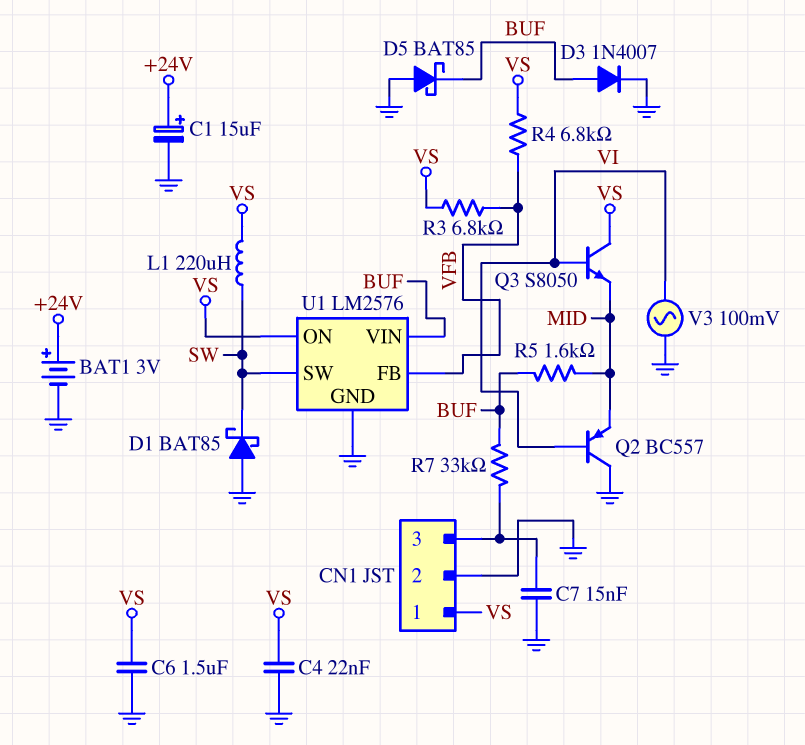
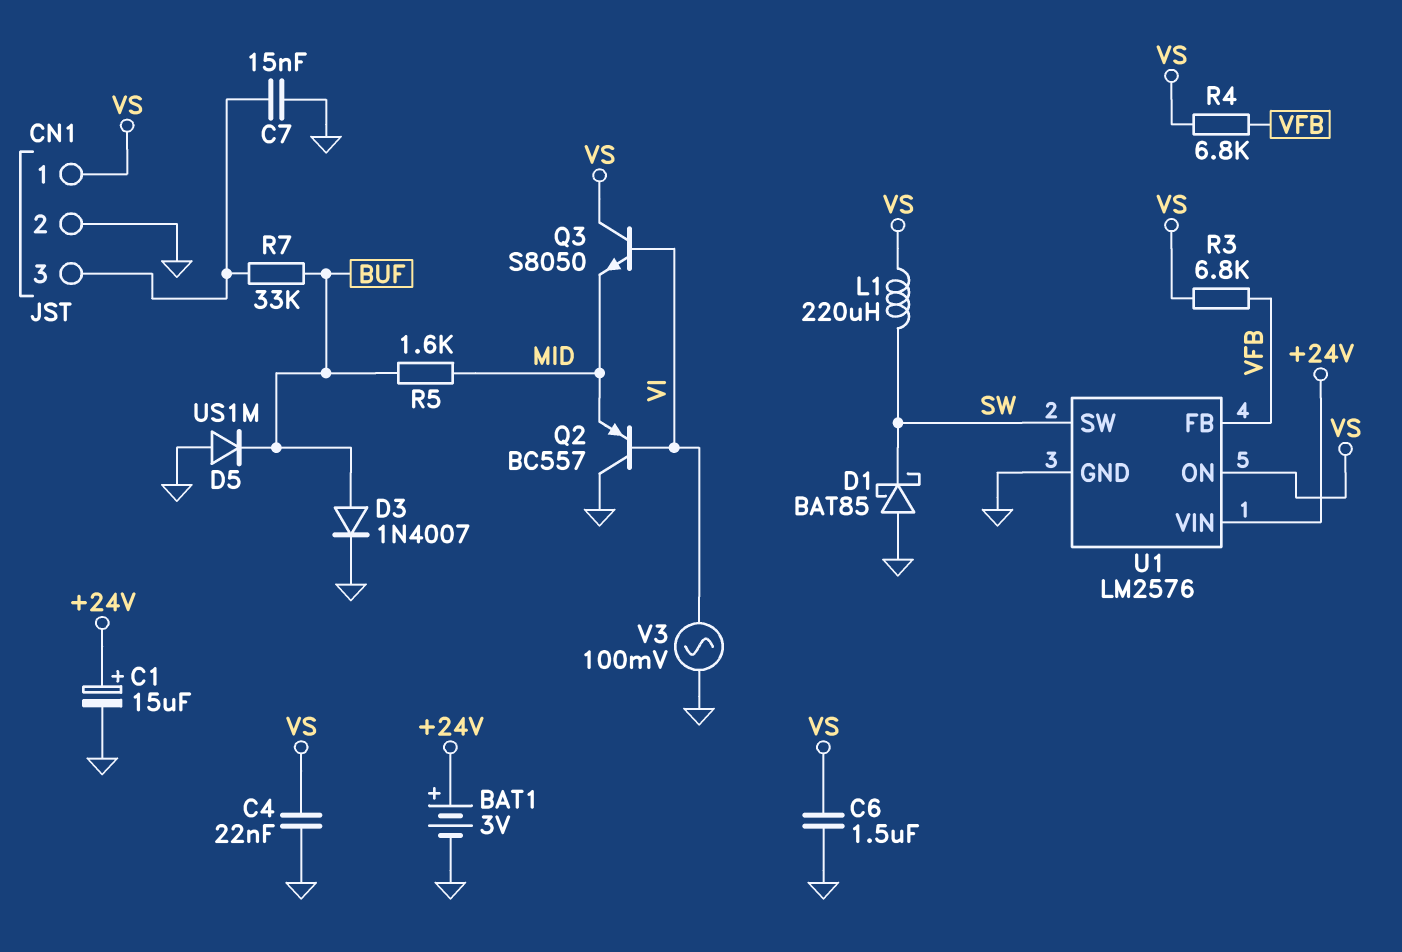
D5: schottky BAT85 (A GND, K BUF) -> diode US1M (A GND, K BUF)
U1 pin VIN: BUF -> +24V

